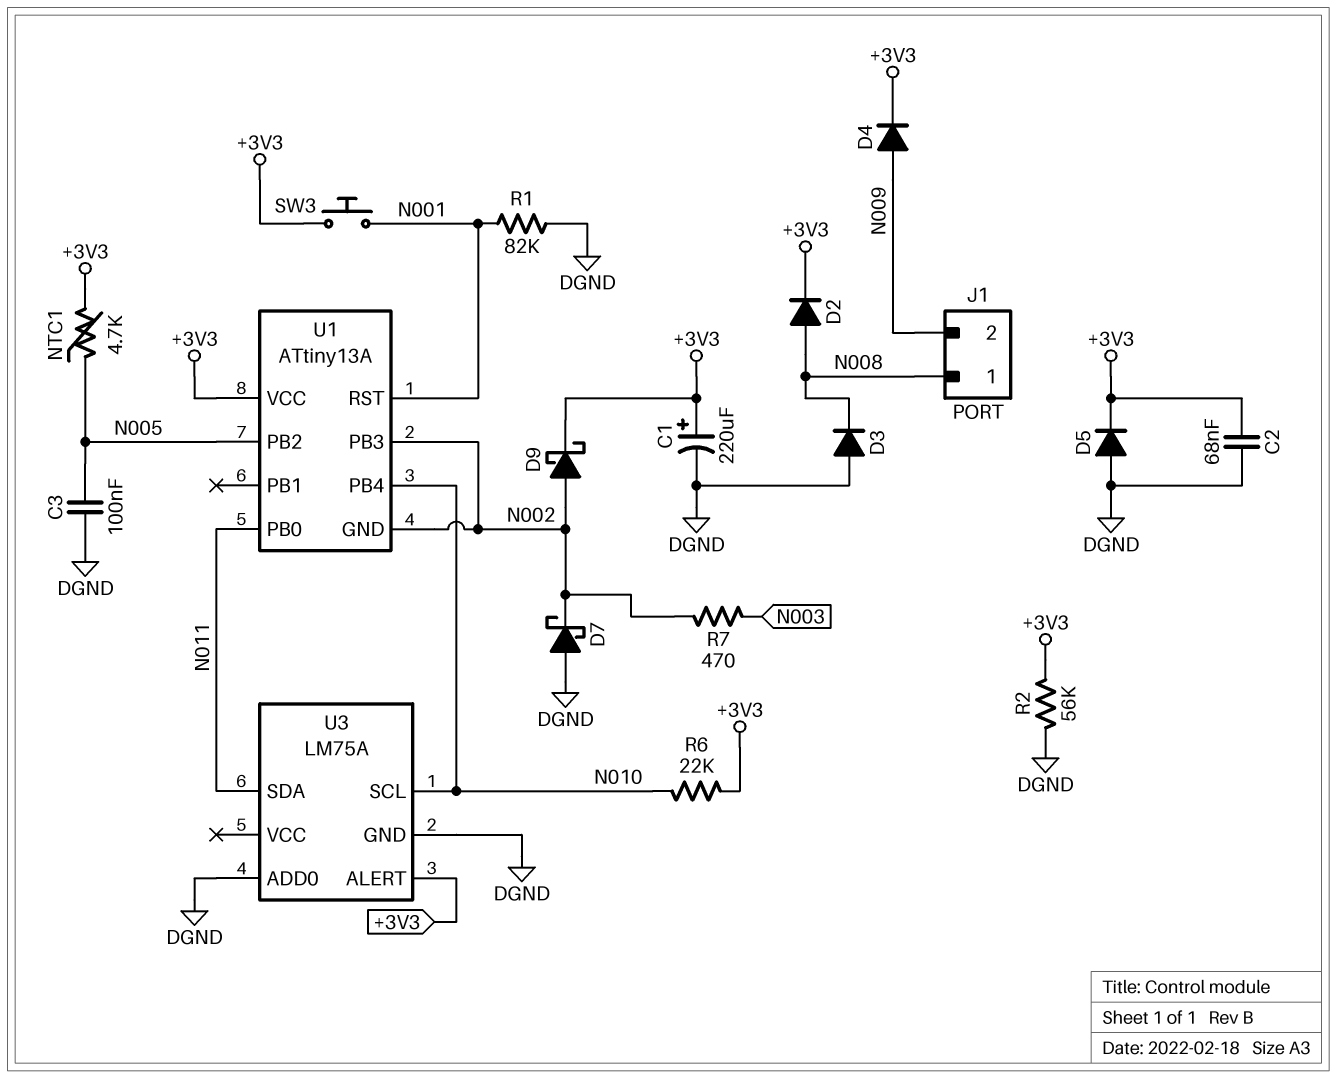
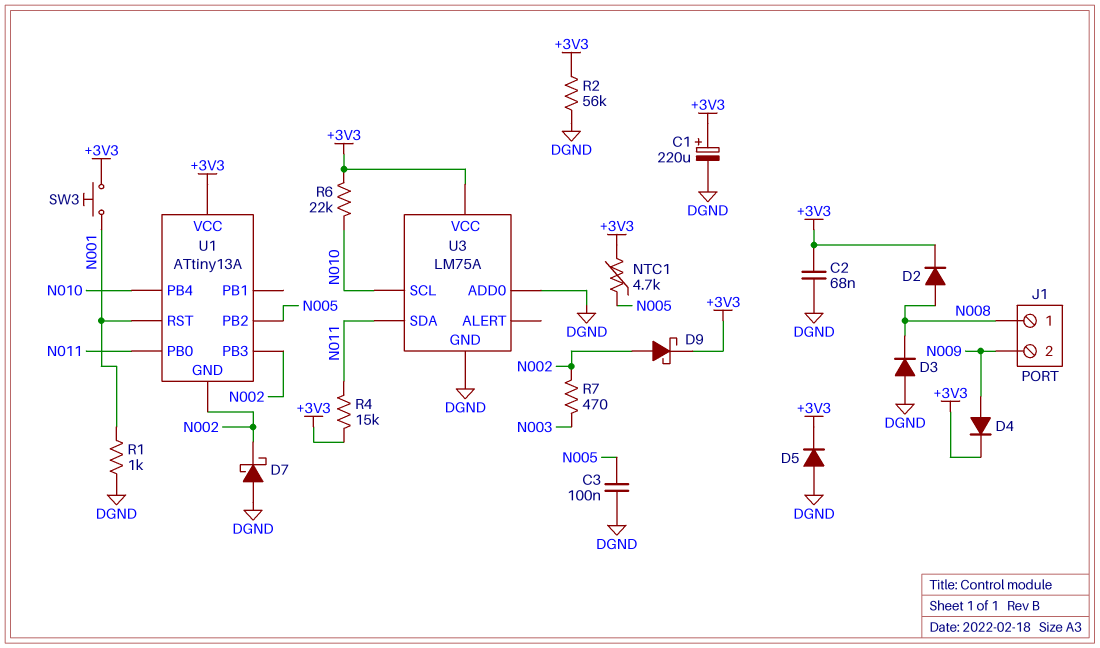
R1: 82k (DGND, N001) -> 1k (DGND, N001)
R4: none -> 15k (+3V3, N011)
U3 pin ALERT: +3V3 -> none
U3 pin VCC: none -> +3V3

